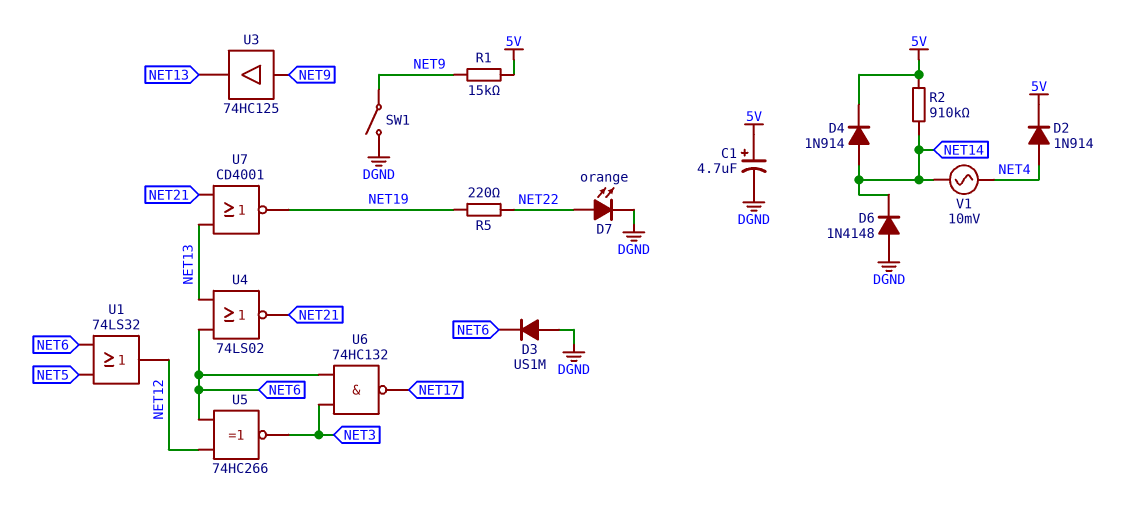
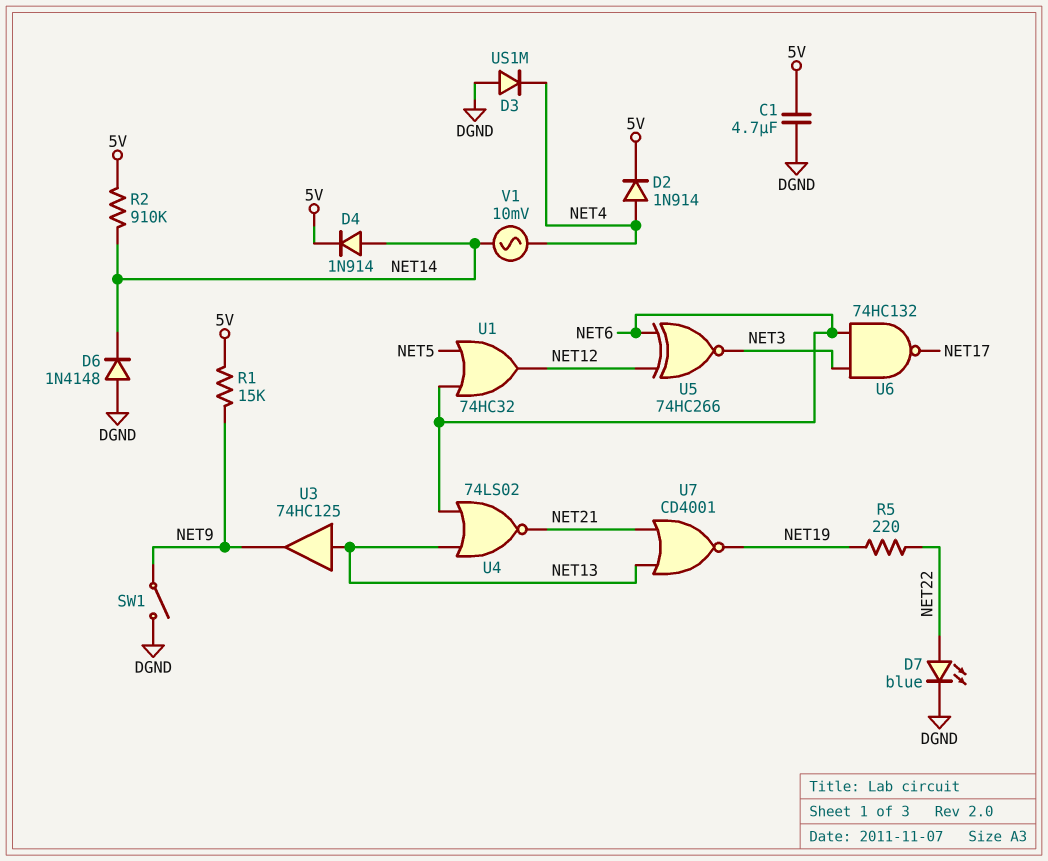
C1: 4.7uF (plus 5V, minus DGND) -> 4.7uF (5V, DGND)
D3: diode US1M (A DGND, K NET6) -> diode US1M (A DGND, K NET4)
D7: LED orange (A NET22, K DGND) -> LED blue (A NET22, K DGND)
U1: OR 74LS32 (in NET5, in NET6, out NET12) -> OR 74HC32 (in NET5, in NET6, out NET12)
U3: buffer 74HC125 (in NET9, out NET13) -> buffer 74HC125 (in NET13, out NET9)

